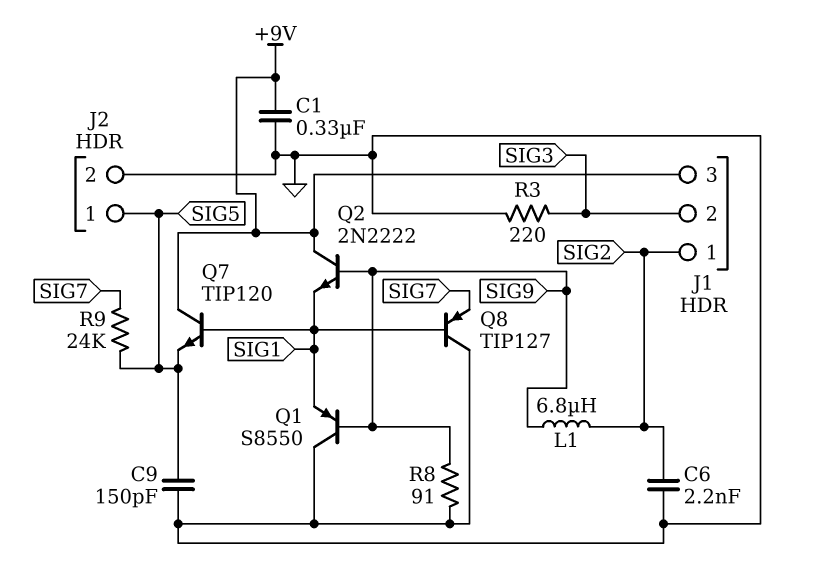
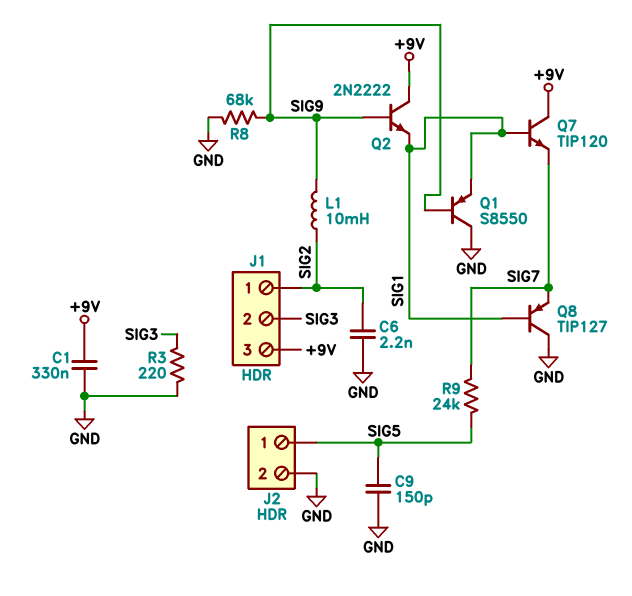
L1: 6.8uH (SIG2, SIG9) -> 10mH (SIG2, SIG9)
Q7: NPN TIP120 (B SIG1, C +9V, E SIG5) -> NPN TIP120 (B SIG1, C +9V, E SIG7)
R8: 91 (GND, SIG9) -> 68k (GND, SIG9)

